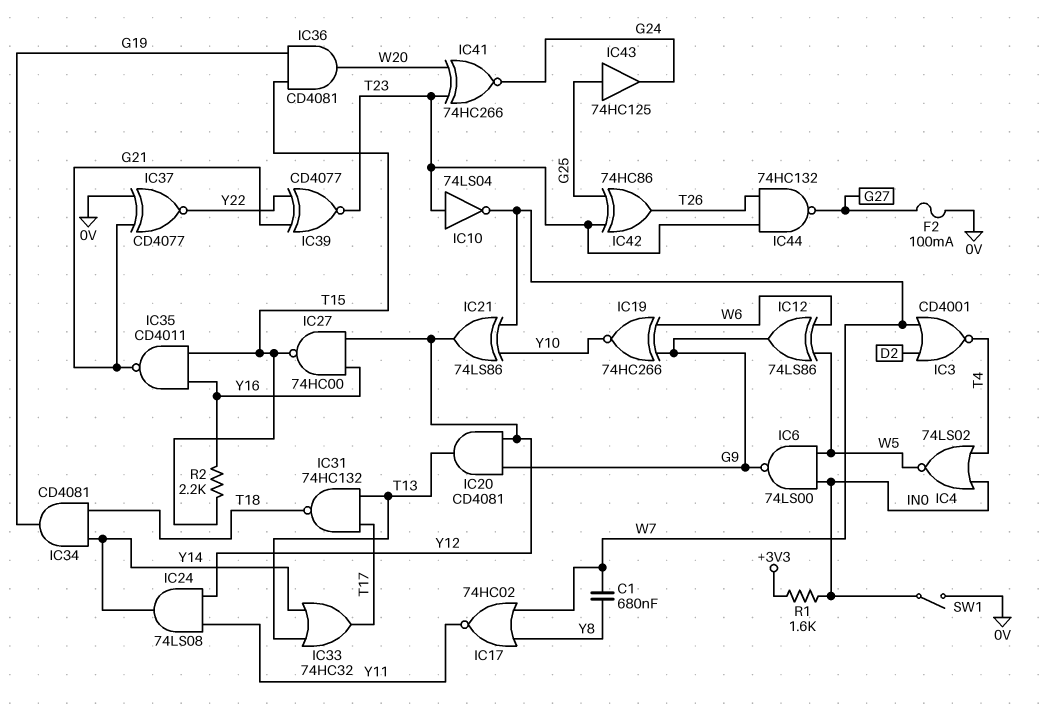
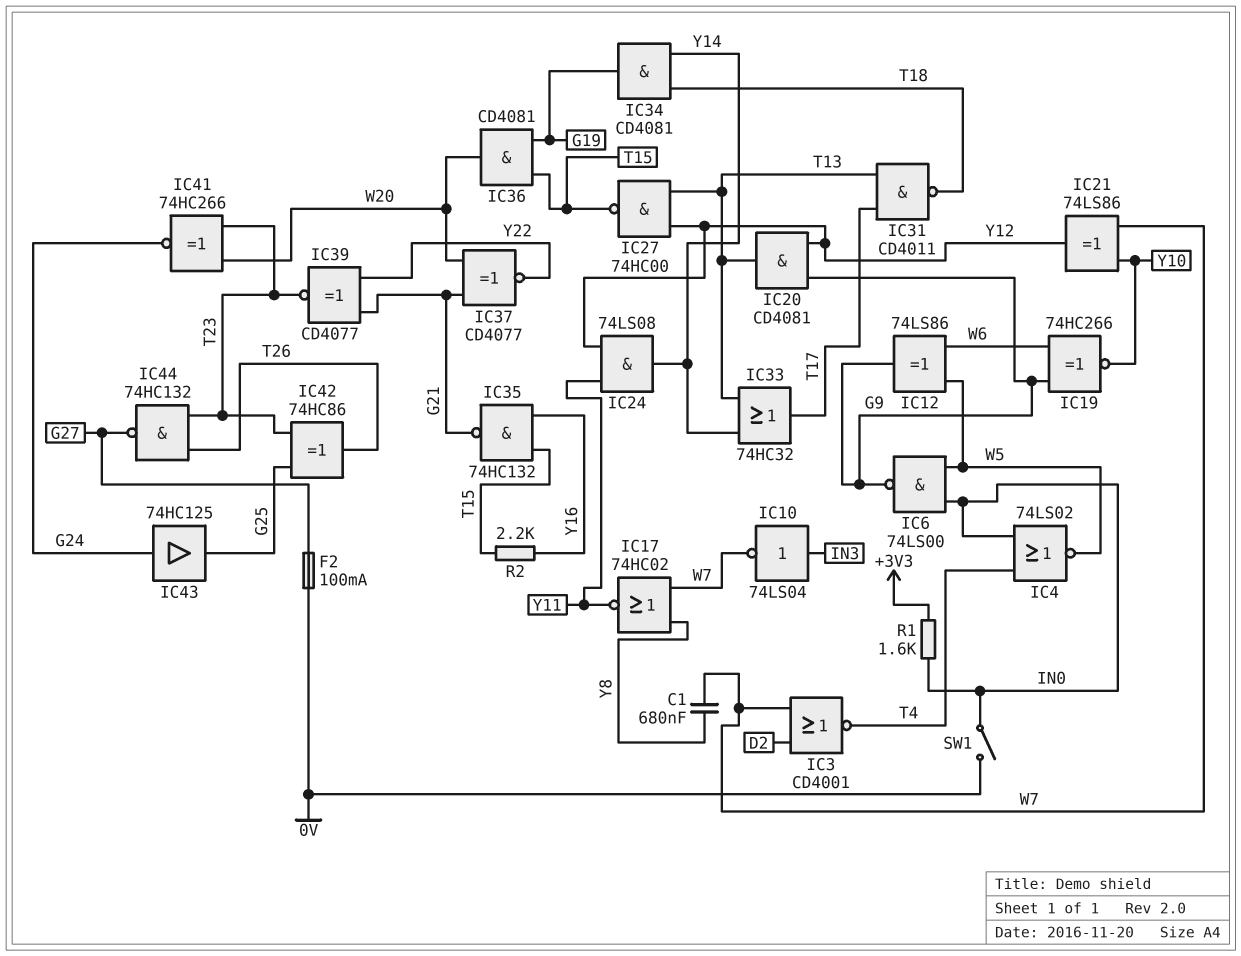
IC10: NOT 74LS04 (in T23, out W7) -> NOT 74LS04 (in IN3, out W7)
IC27: NAND 74HC00 (in Y12, in Y16, out T15) -> NAND 74HC00 (in T13, in Y12, out T15)
IC31: NAND 74HC132 (in T13, in T17, out T18) -> NAND CD4011 (in T13, in T17, out T18)
IC35: NAND CD4011 (in T15, in Y16, out G21) -> NAND 74HC132 (in T15, in Y16, out G21)
IC37: XNOR CD4077 (in 0V, in G21, out Y22) -> XNOR CD4077 (in G21, in W20, out Y22)
IC43: buffer 74HC125 (in G25, out G24) -> buffer 74HC125 (in G24, out G25)

